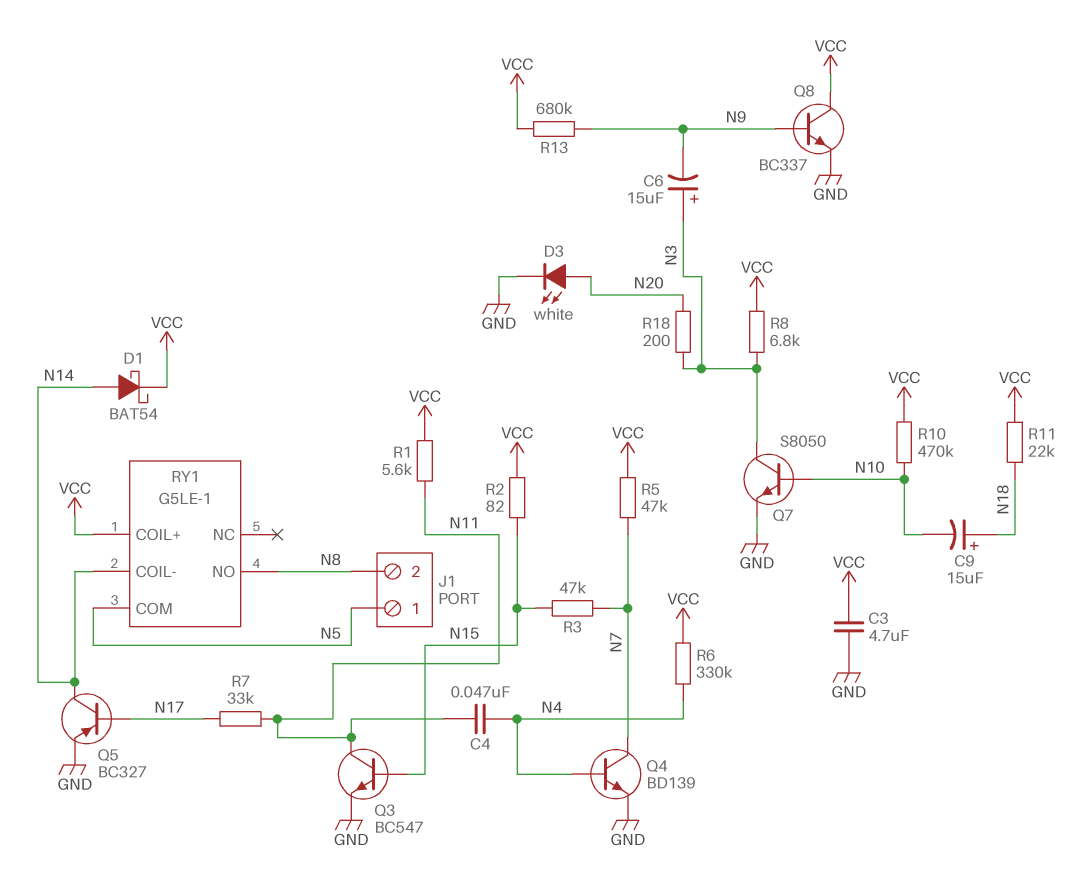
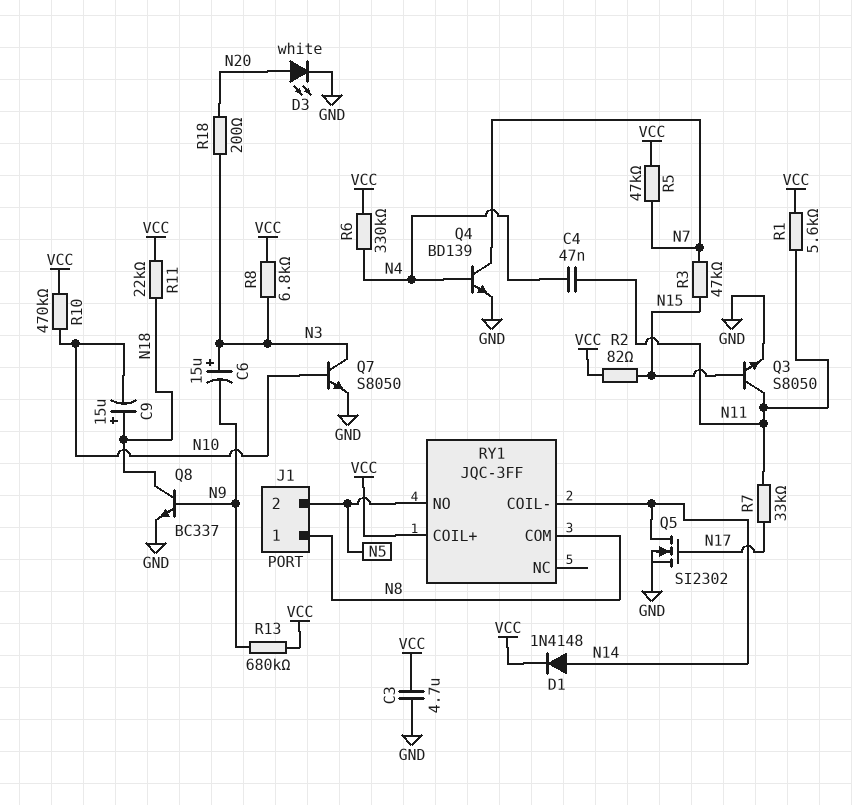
D1: schottky BAT54 (A N14, K VCC) -> diode 1N4148 (A N14, K VCC)
J1 pin 1: N5 -> N8
J1 pin 2: N8 -> N5
Q3: NPN BC547 (B N15, C N11, E GND) -> NPN S8050 (B N15, C N11, E GND)
Q5: PNP BC327 (B N17, C N14, E GND) -> NMOS SI2302 (G N17, D N14, S GND)
Q8: NPN BC337 (B N9, C VCC, E GND) -> NPN BC337 (B N9, C N18, E GND)
RY1: G5LE-1 -> JQC-3FF
RY1 pin COM: N5 -> N8
RY1 pin NO: N8 -> N5

